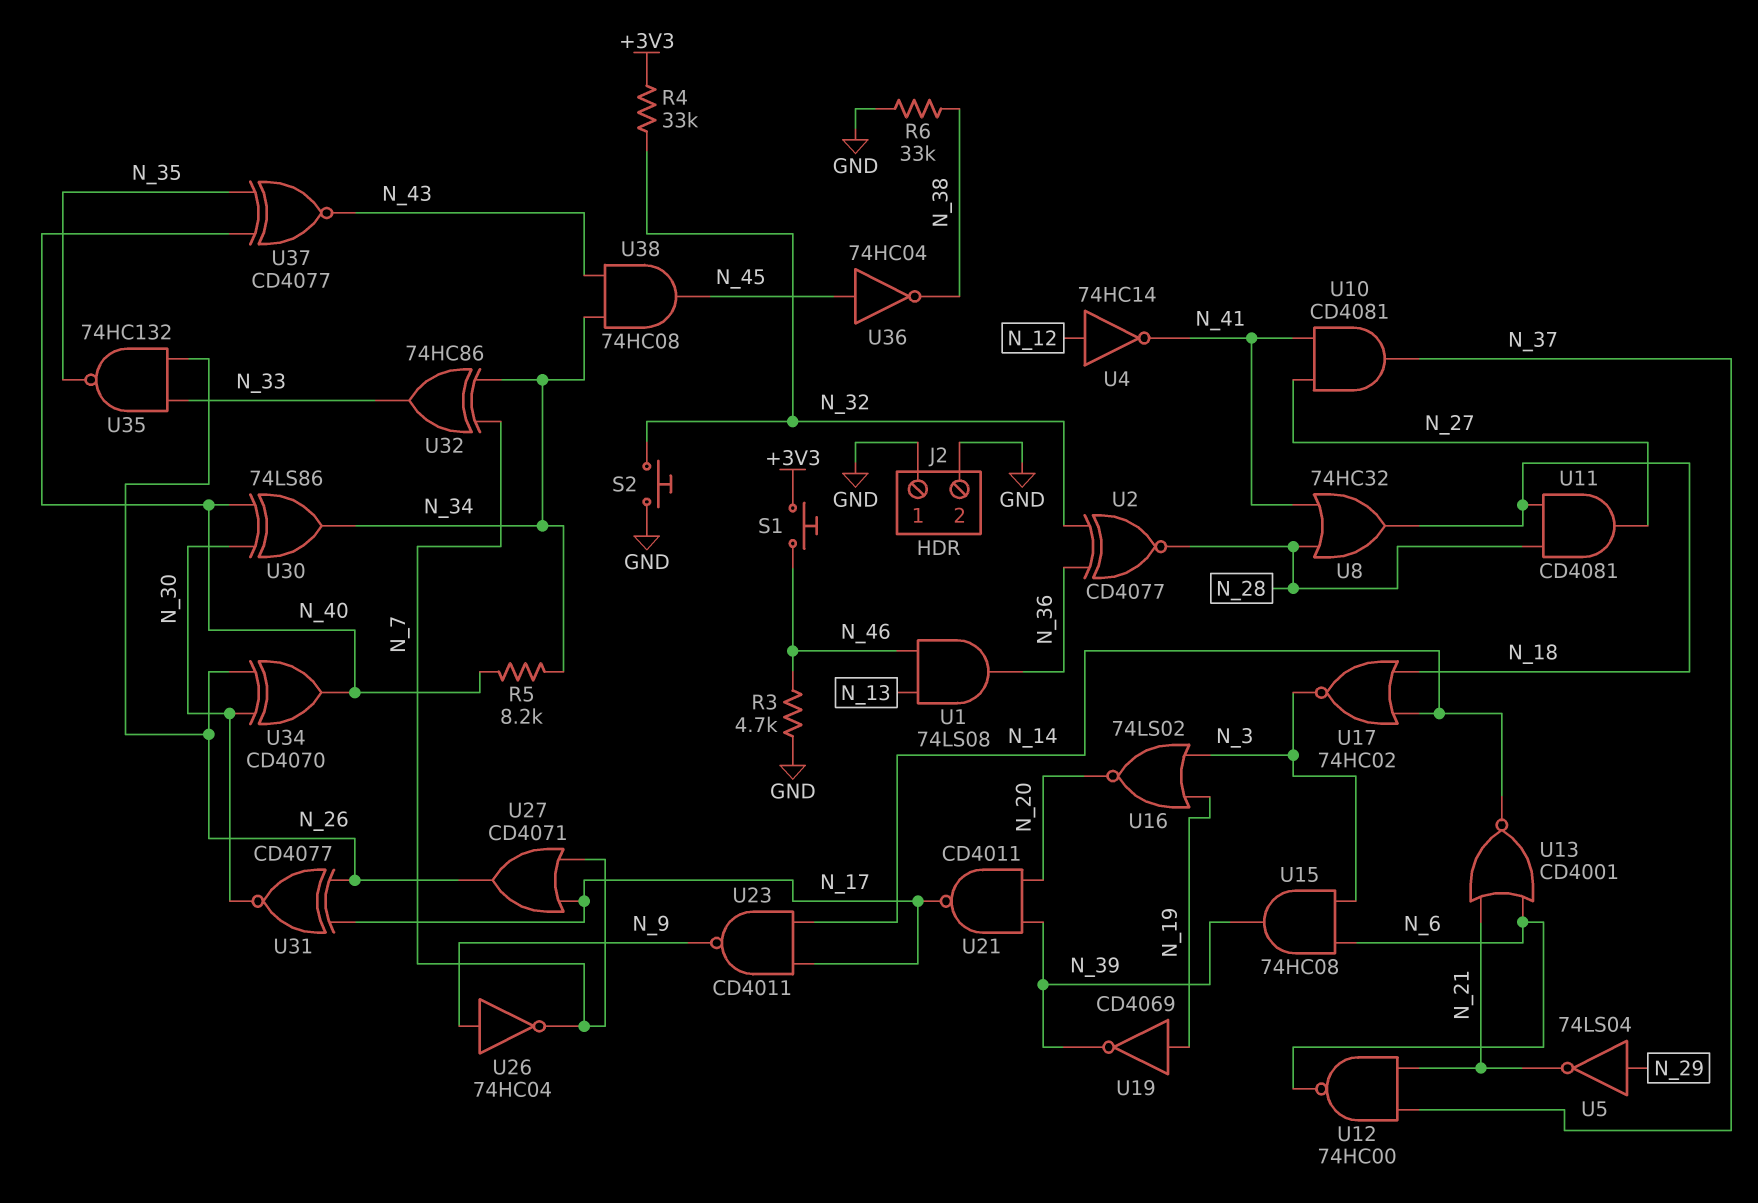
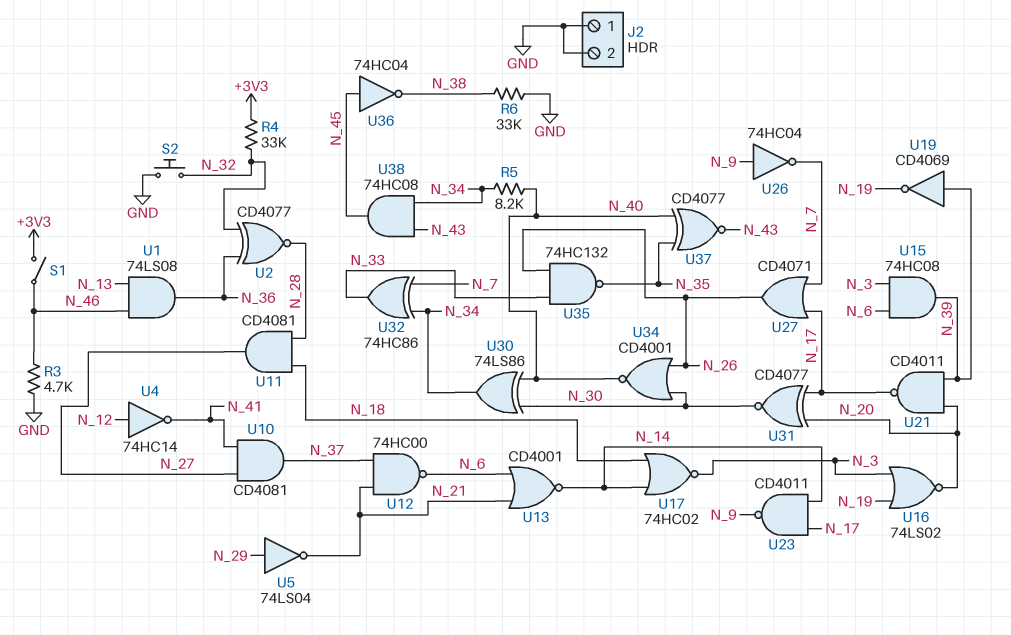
S1: button (+3V3, N_46) -> switch (+3V3, N_46)
U8: OR 74HC32 (in N_28, in N_41, out N_18) -> none
U19: NOT CD4069 (in N_19, out N_39) -> NOT CD4069 (in N_39, out N_19)
U31: XNOR CD4077 (in N_17, in N_26, out N_30) -> XNOR CD4077 (in N_17, in N_20, out N_30)
U34: XOR CD4070 (in N_26, in N_30, out N_40) -> NOR CD4001 (in N_26, in N_30, out N_40)

